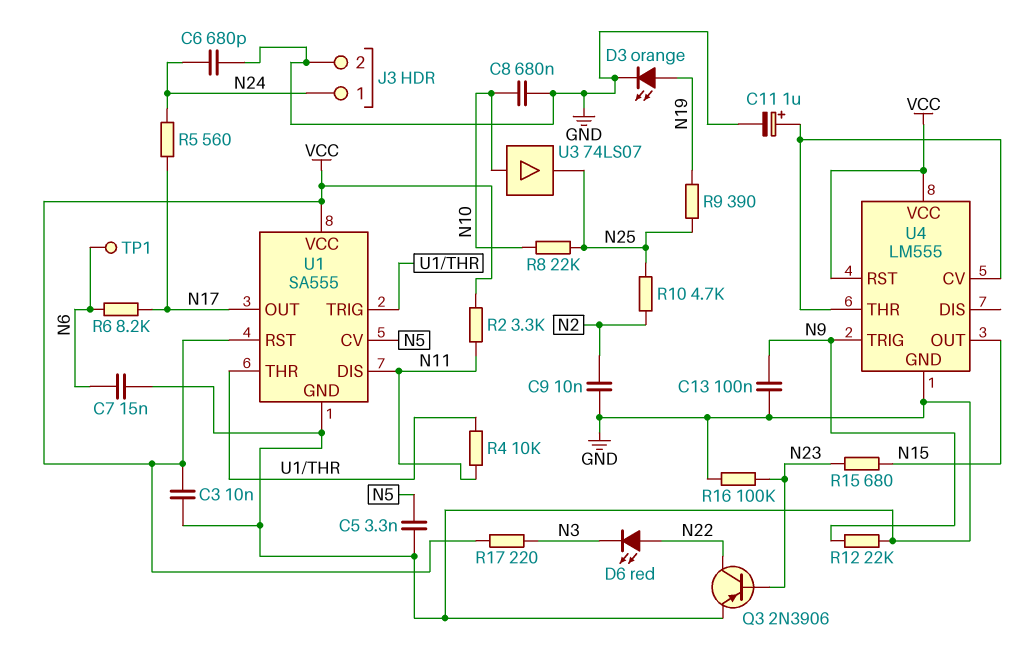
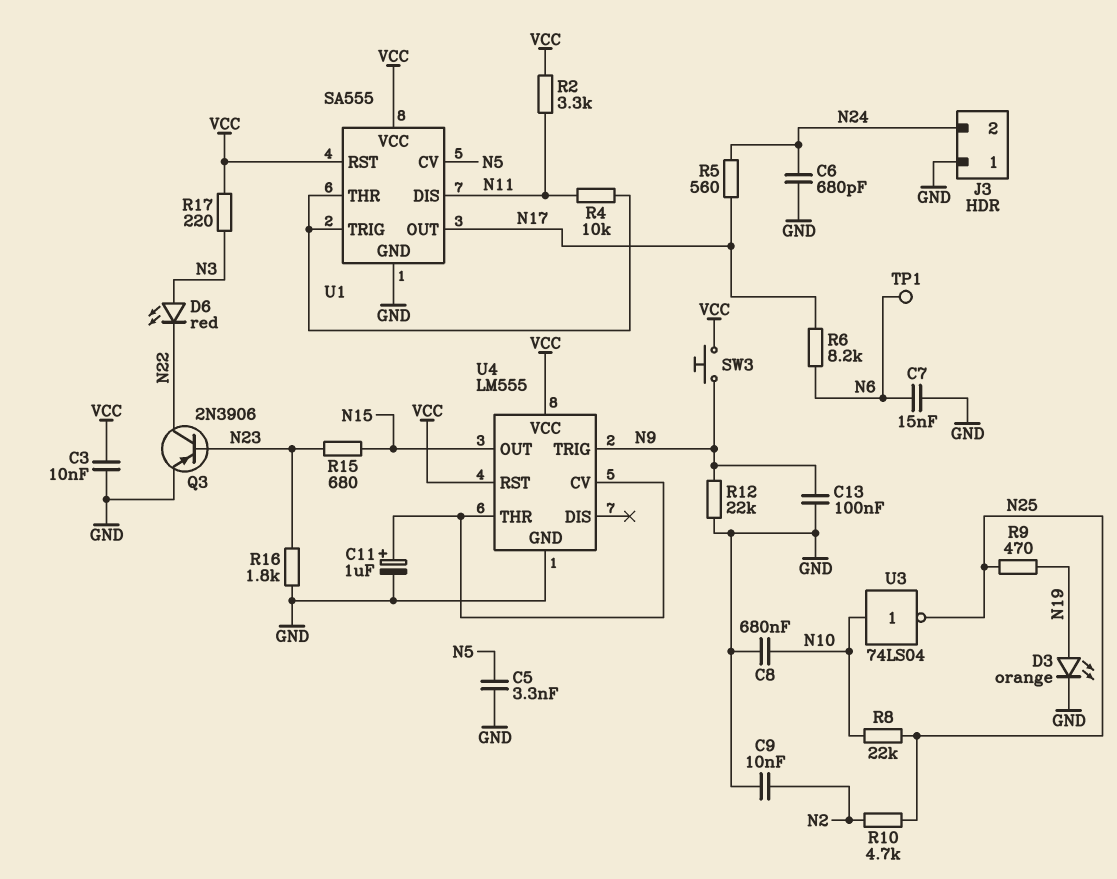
D6: LED red (A N22, K N3) -> LED red (A N3, K N22)
J3 pin 1: N24 -> GND
J3 pin 2: GND -> N24
R9: 390 (N19, N25) -> 470 (N19, N25)
R16: 100k (GND, N23) -> 1.8k (GND, N23)
SW3: none -> button (N9, VCC)
U3: buffer 74LS07 (in N10, out N25) -> NOT 74LS04 (in N10, out N25)

